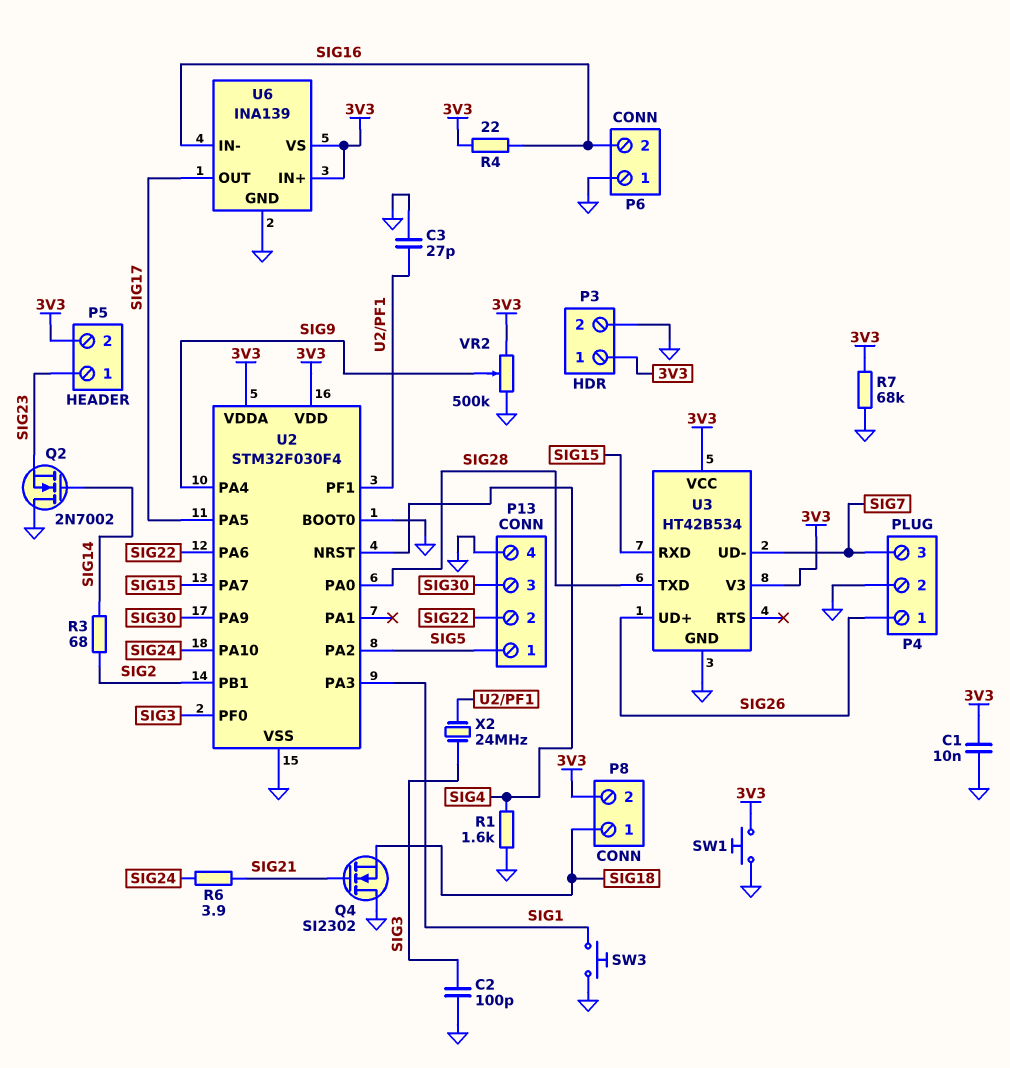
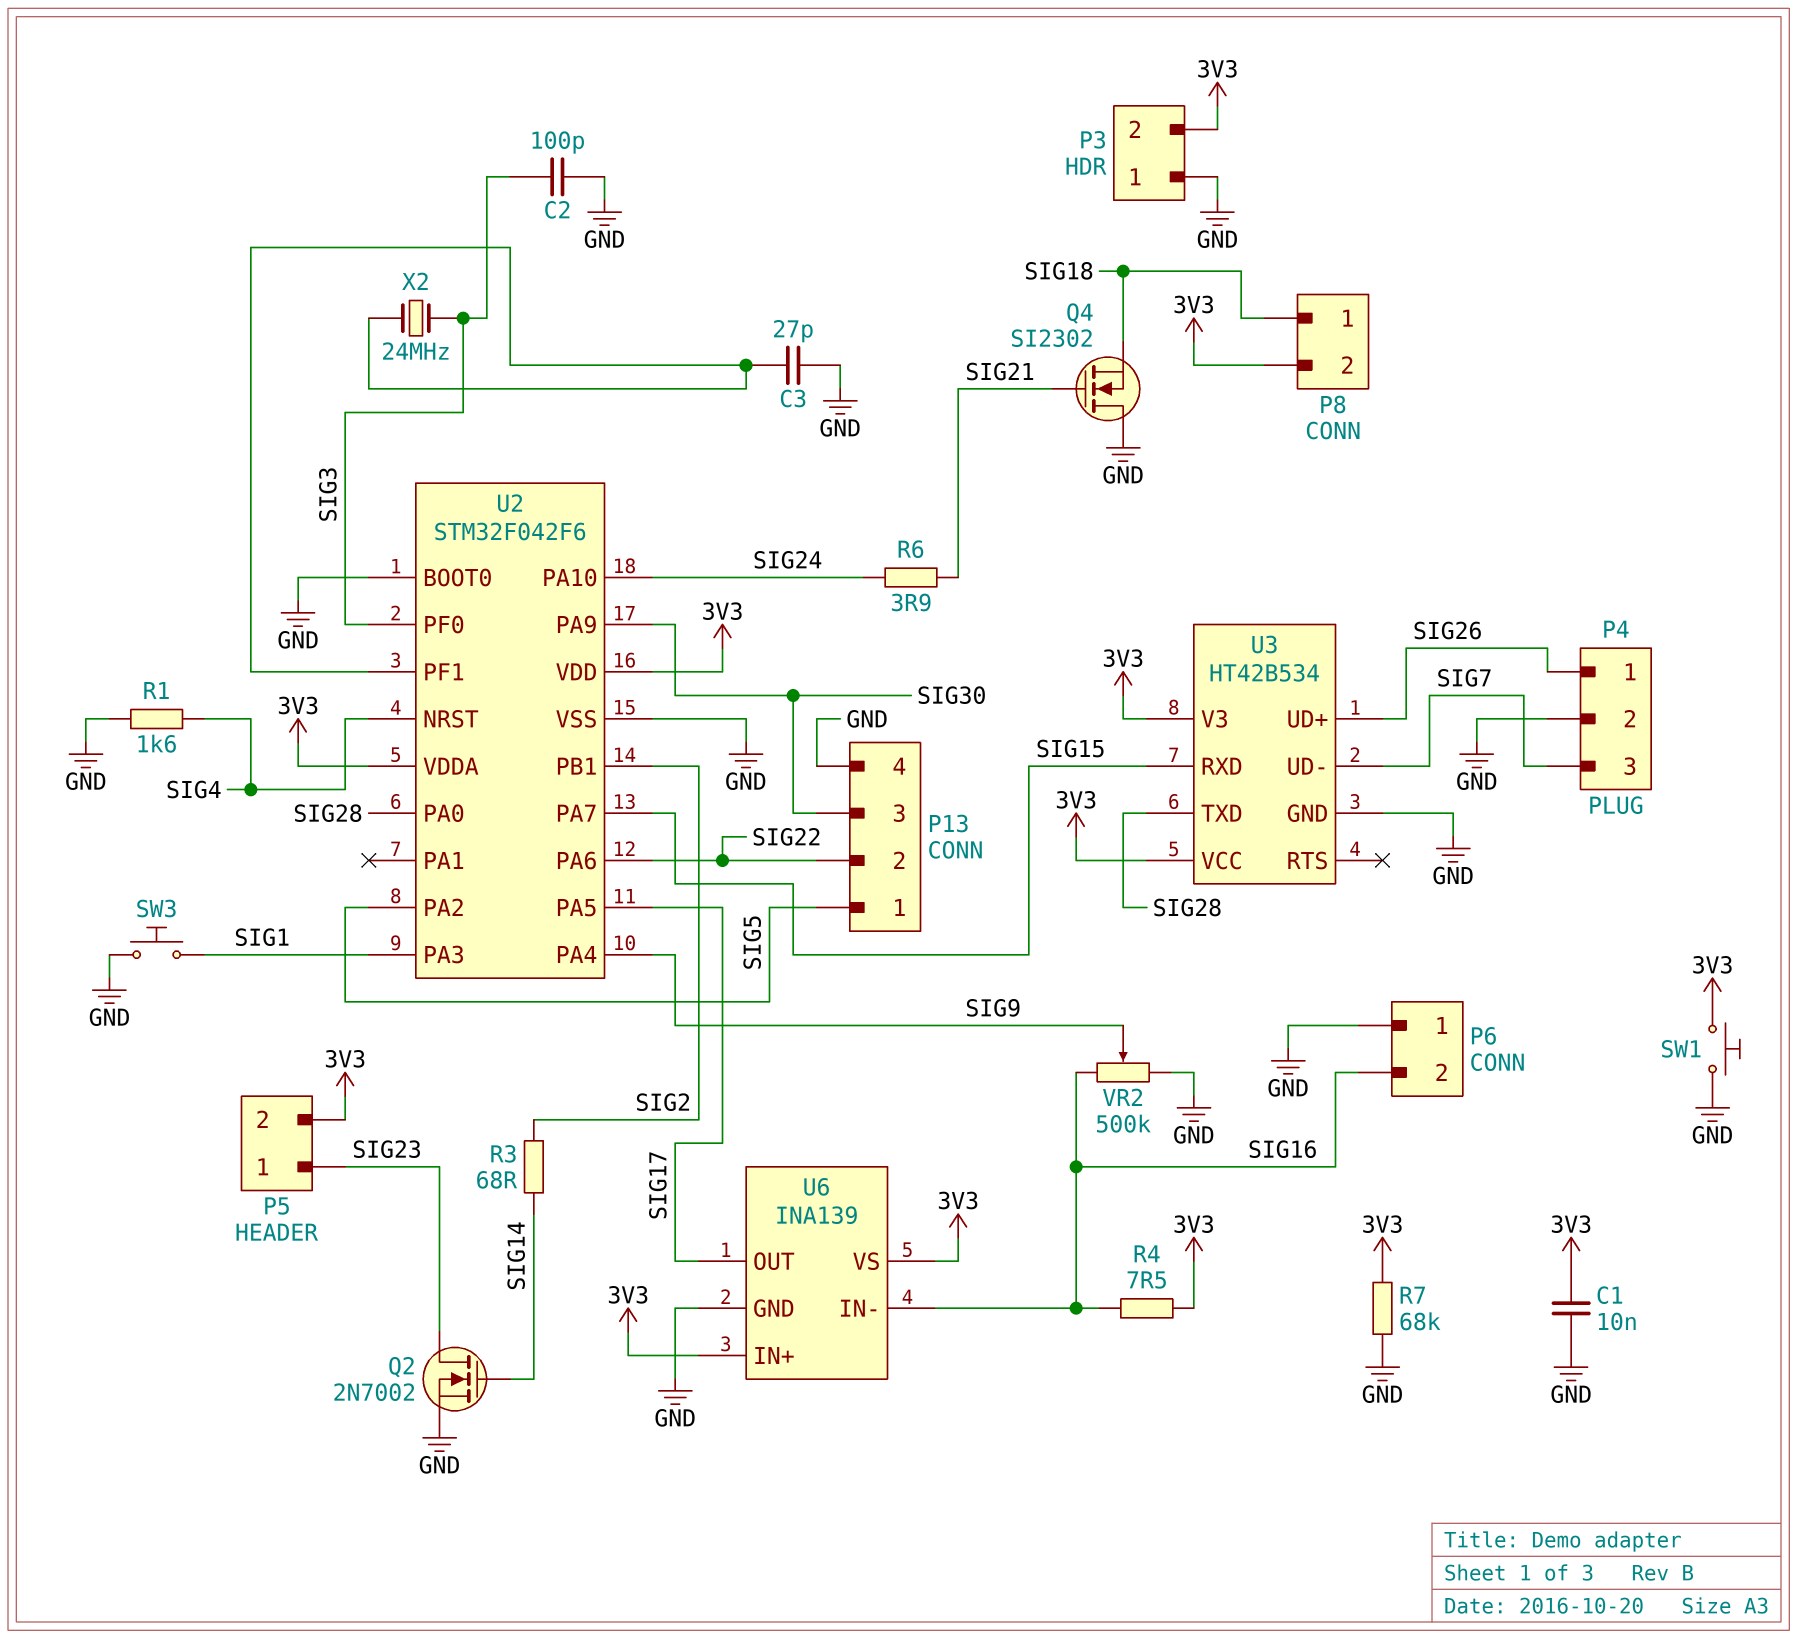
P3 pin 1: 3V3 -> GND
P3 pin 2: GND -> 3V3
Q2: NMOS 2N7002 (G SIG14, D GND, S SIG23) -> NMOS 2N7002 (G SIG14, D SIG23, S GND)
R4: 22 (3V3, SIG16) -> 7.5 (3V3, SIG16)
U2: STM32F030F4 -> STM32F042F6
VR2: 500k (3V3, GND, wiper SIG9) -> 500k (GND, SIG16, wiper SIG9)

